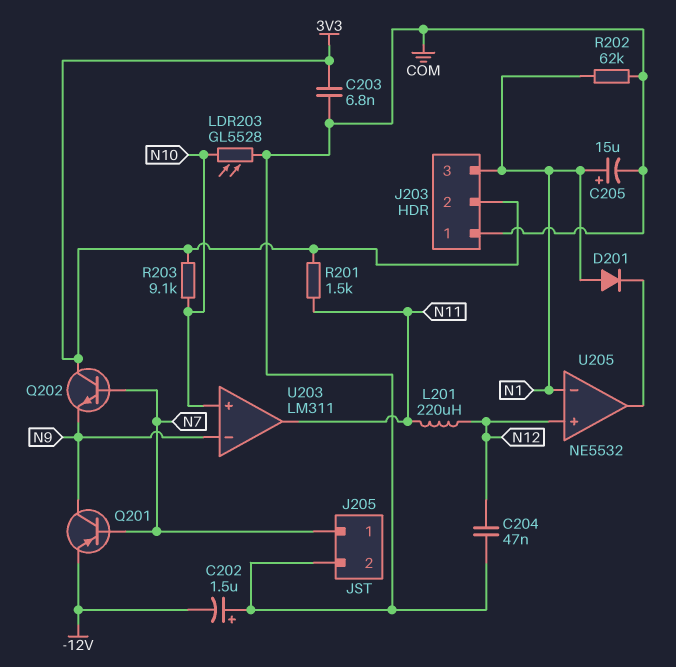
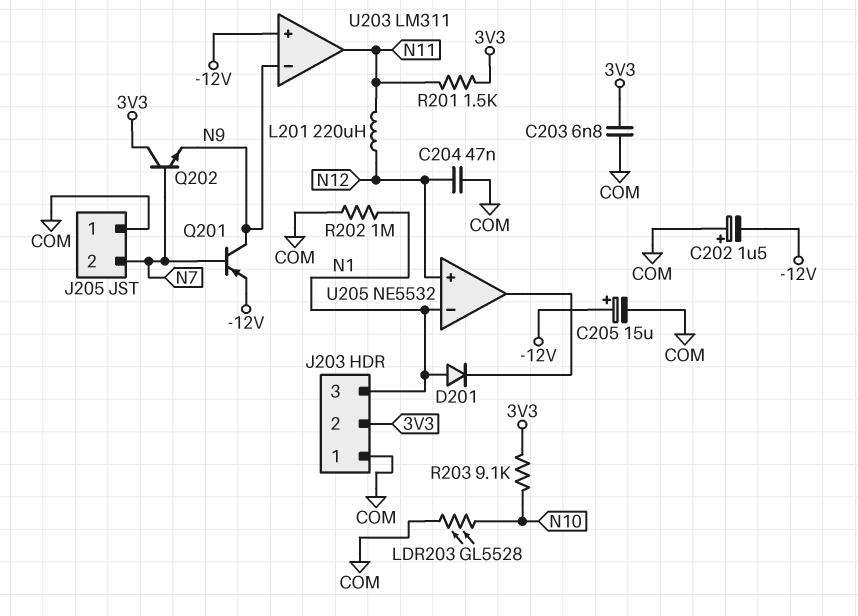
C205: 15uF (plus N1, minus COM) -> 15uF (plus -12V, minus COM)
J205 pin 1: N7 -> COM
J205 pin 2: COM -> N7
R202: 62k (COM, N1) -> 1M (COM, N1)
U203 pin in+: N10 -> -12V

